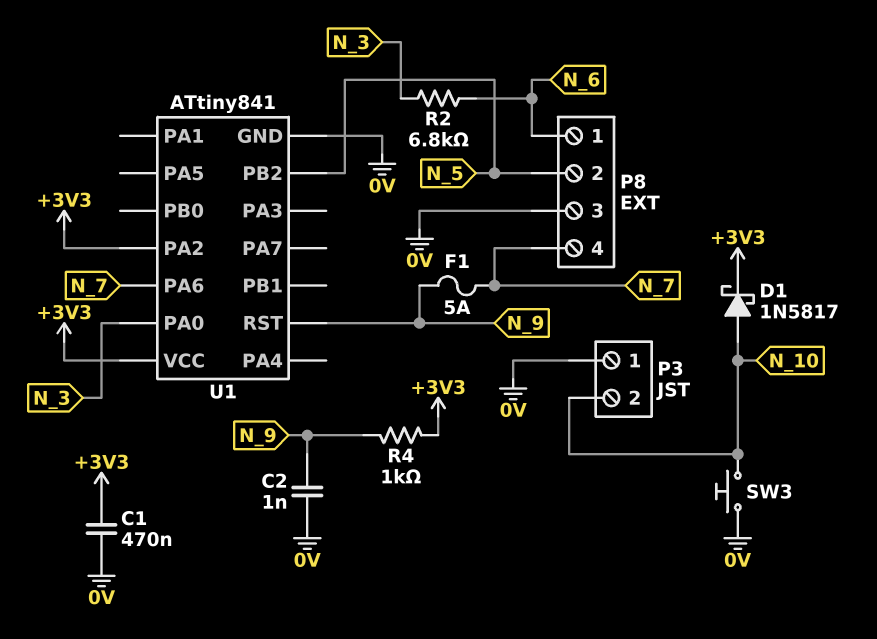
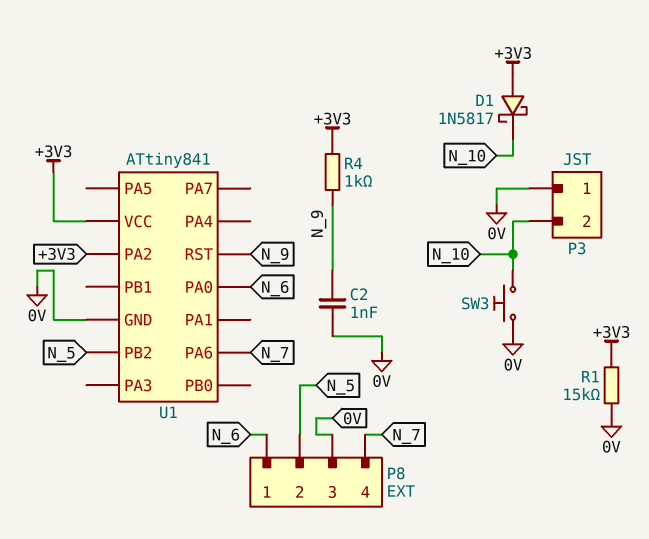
C1: 470nF (+3V3, 0V) -> none
D1: schottky 1N5817 (A N_10, K +3V3) -> schottky 1N5817 (A +3V3, K N_10)
F1: 5A (N_7, N_9) -> none
R1: none -> 15k (+3V3, 0V)
R2: 6.8k (N_3, N_6) -> none
U1 pin PA0: N_3 -> N_6

